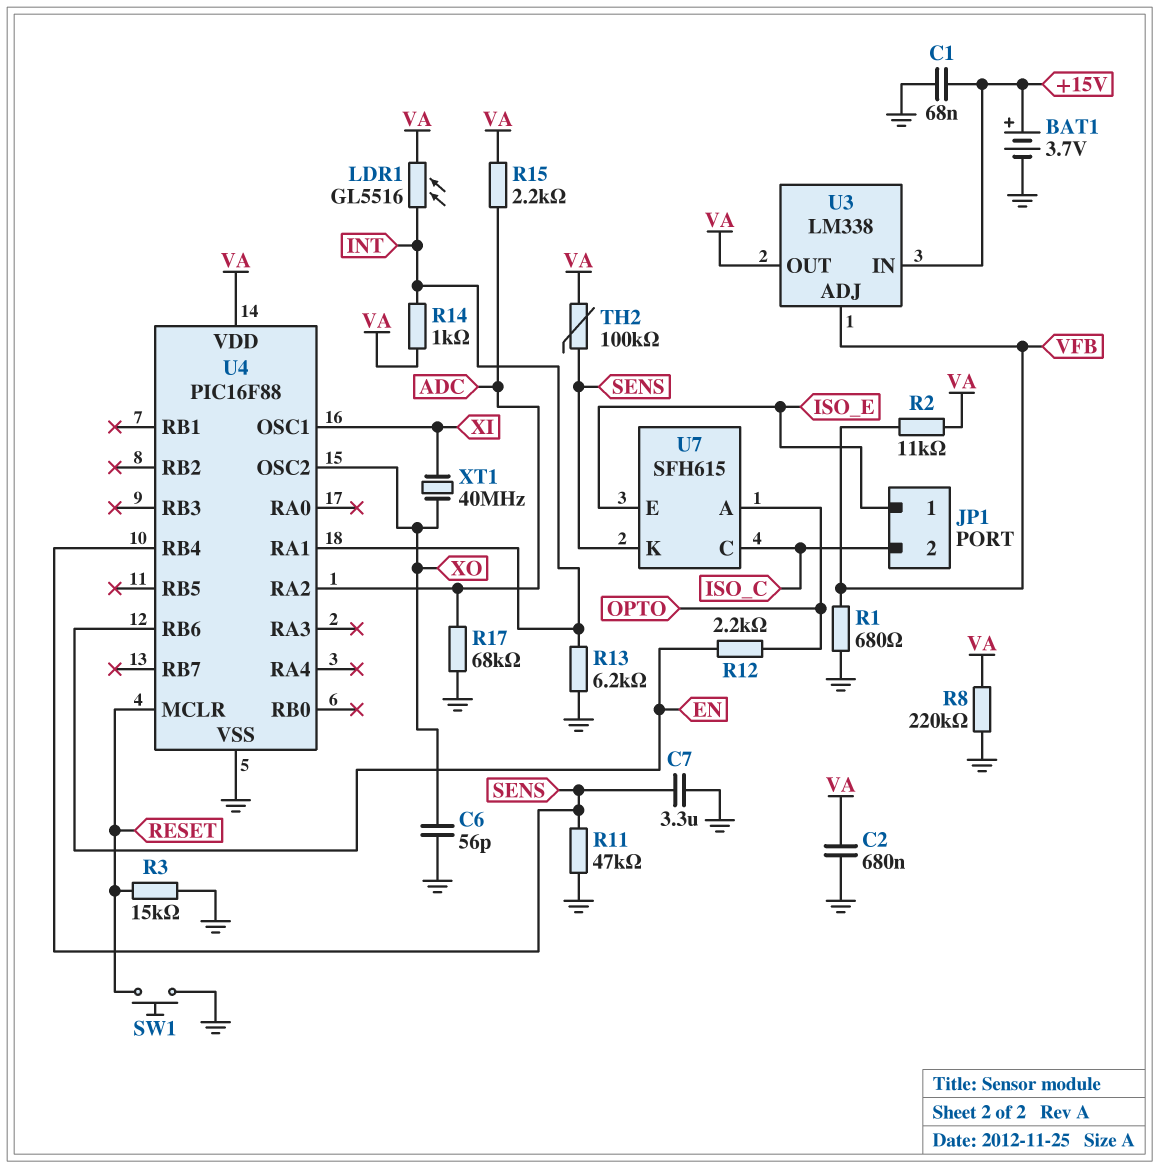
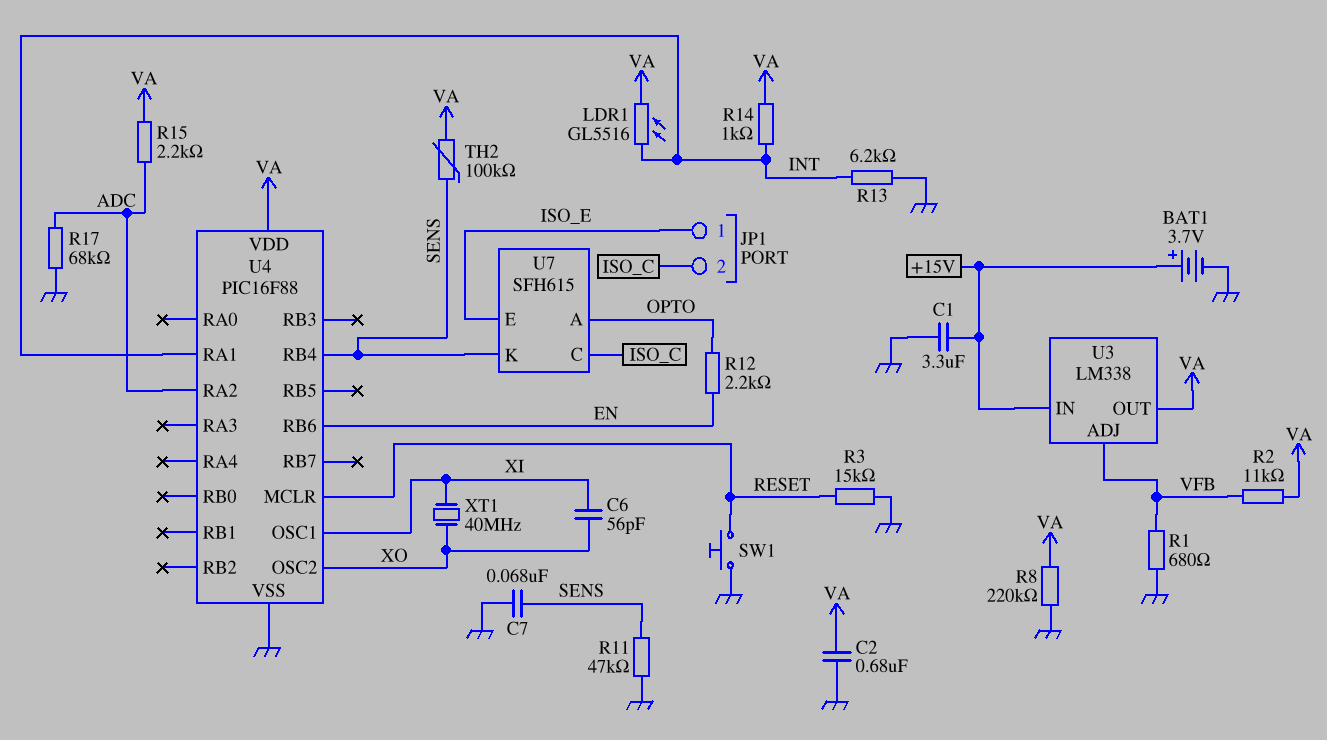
C1: 68nF (+15V, GND) -> 3.3uF (+15V, GND)
C6: 56pF (GND, XO) -> 56pF (XI, XO)
C7: 3.3uF (GND, SENS) -> 68nF (GND, SENS)

